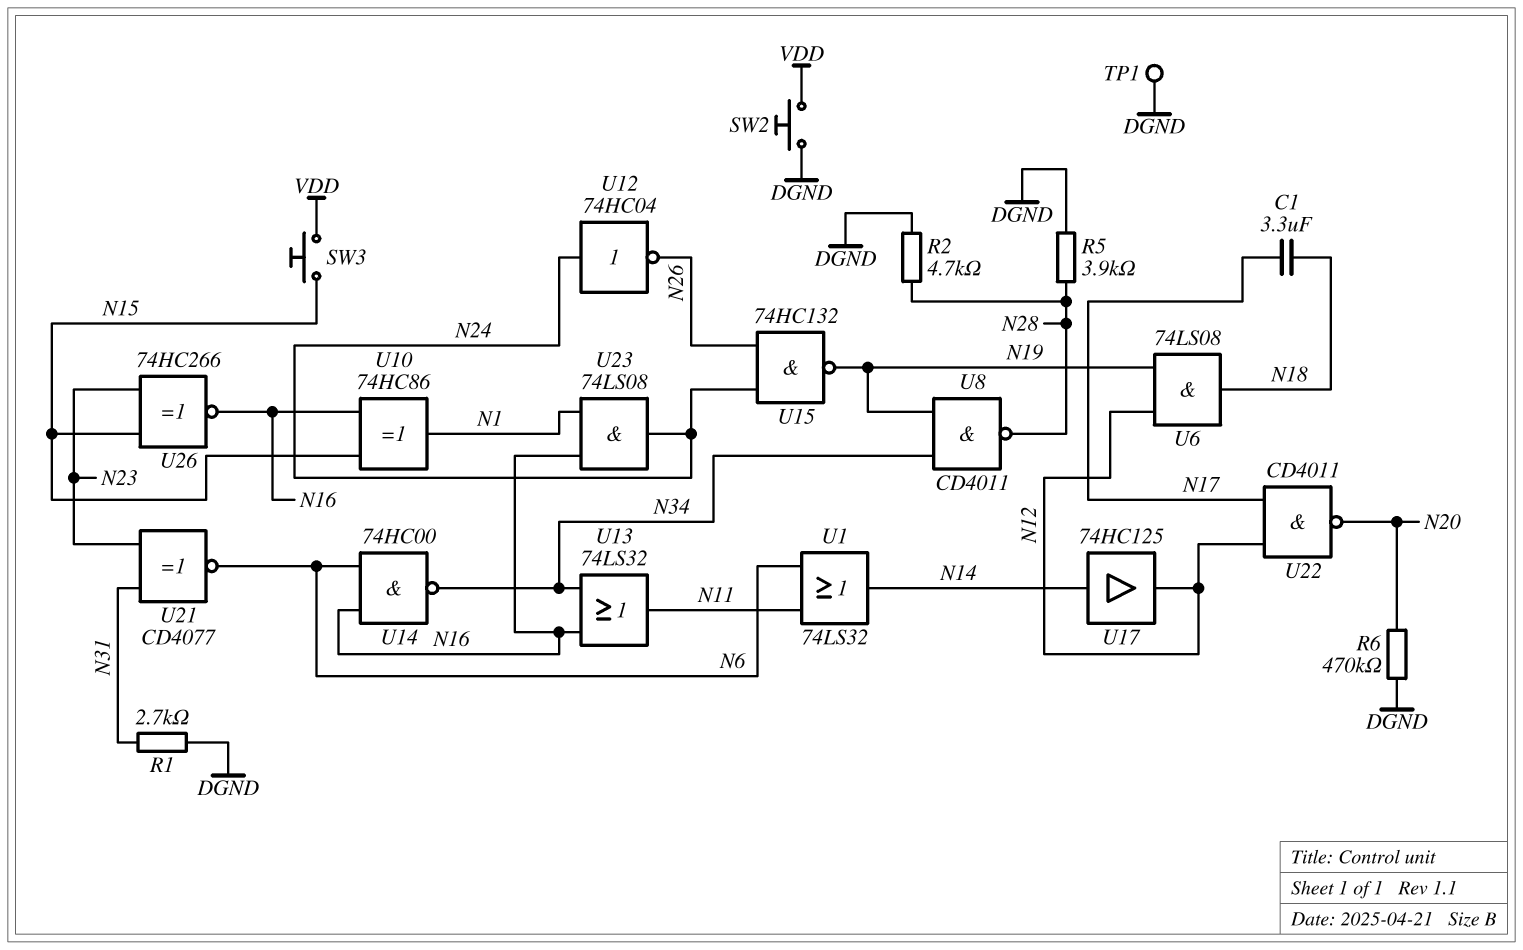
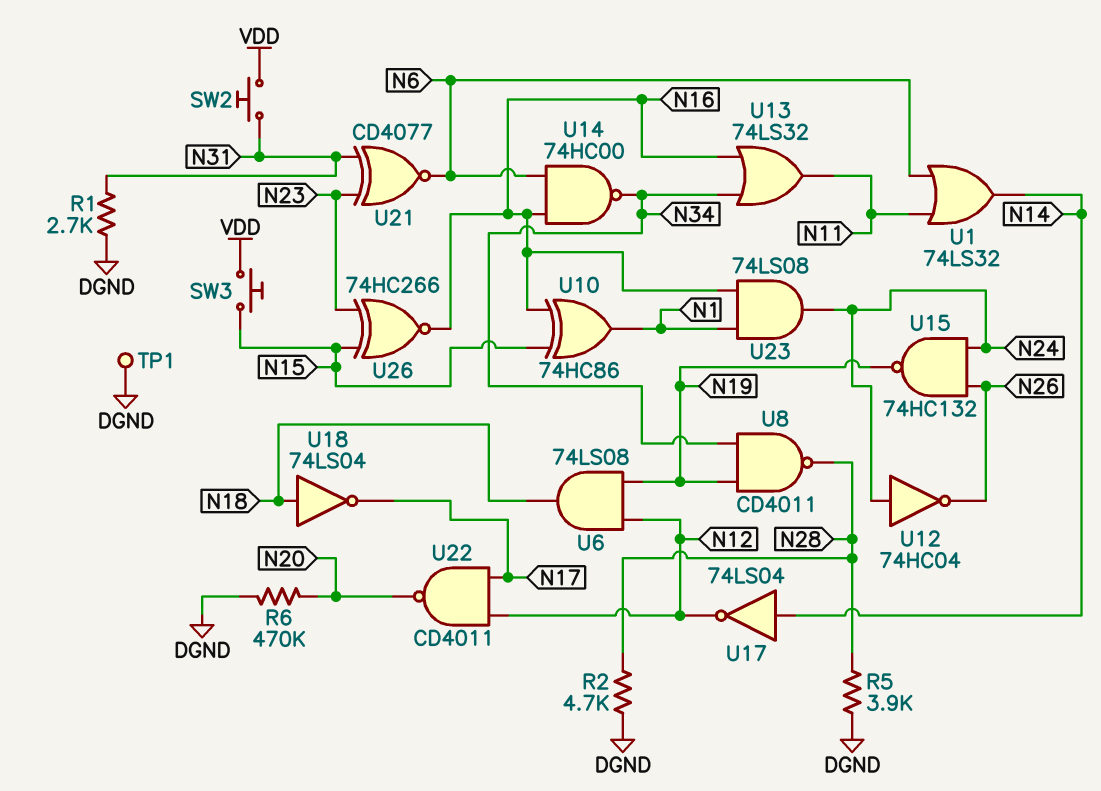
C1: 3.3uF (N17, N18) -> none
SW2: button (DGND, VDD) -> button (N31, VDD)
U17: buffer 74HC125 (in N14, out N12) -> NOT 74LS04 (in N14, out N12)
U18: none -> NOT 74LS04 (in N18, out N17)

